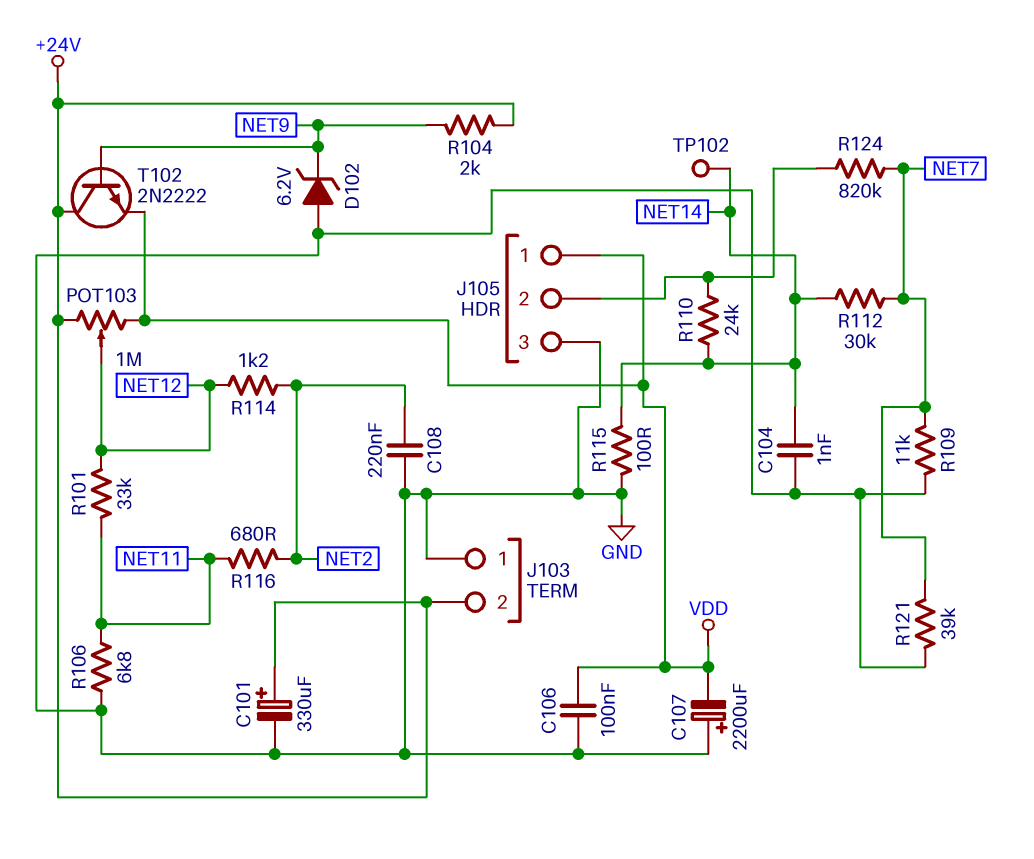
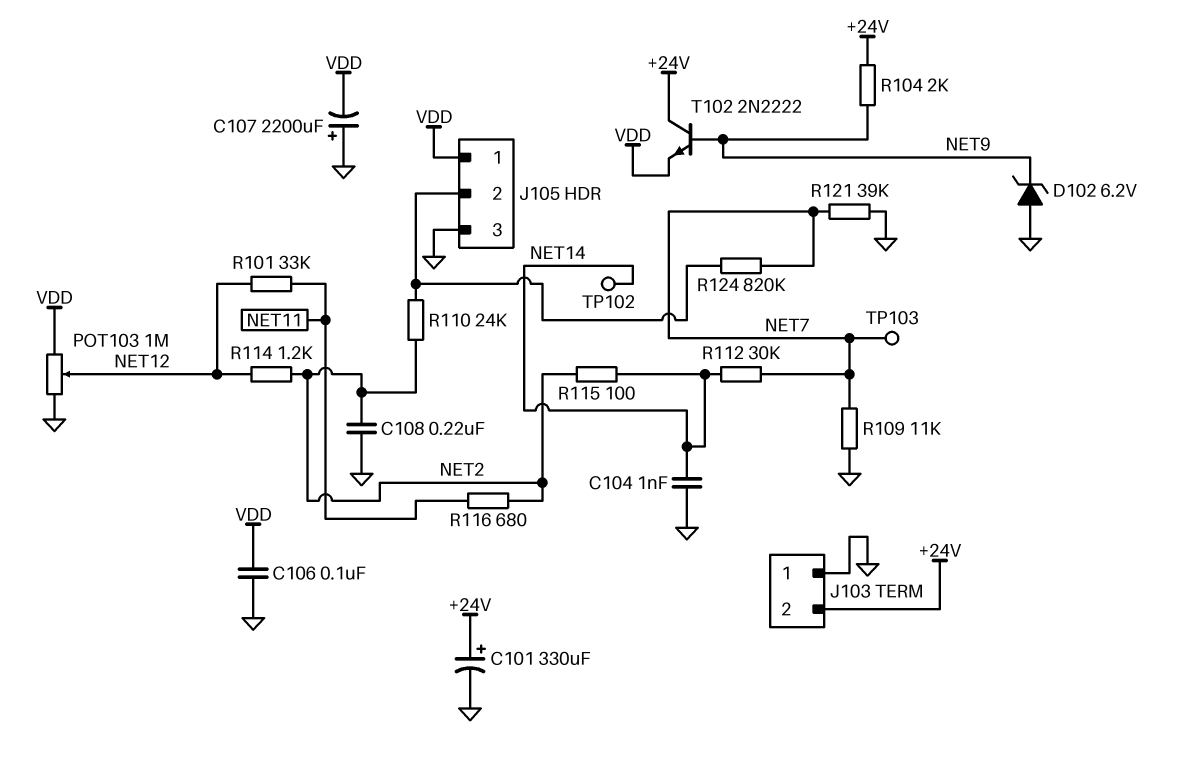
POT103: 1M (+24V, VDD, wiper NET12) -> 1M (GND, VDD, wiper NET12)
R106: 6.8k (GND, NET11) -> none
R110: 24k (J105/2, NET14) -> 24k (J105/2, NET2)
R115: 100 (GND, NET14) -> 100 (NET2, NET14)
TP103: none -> test point (NET7)

